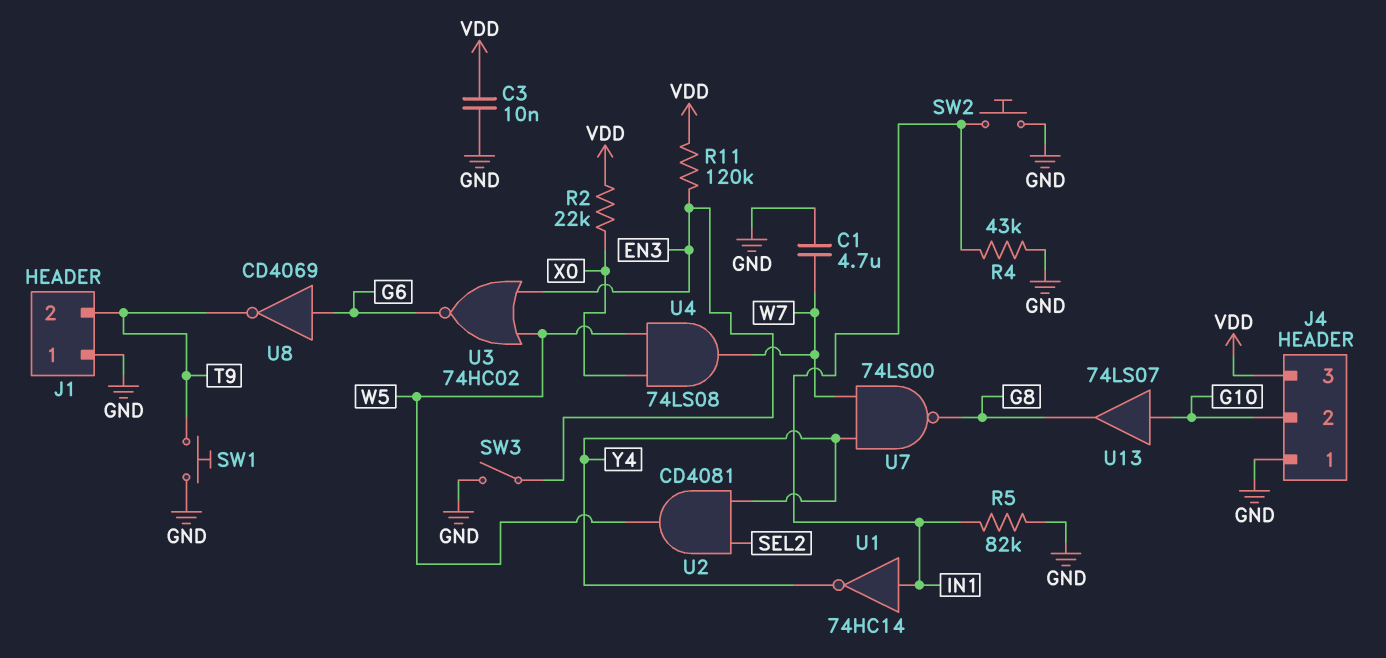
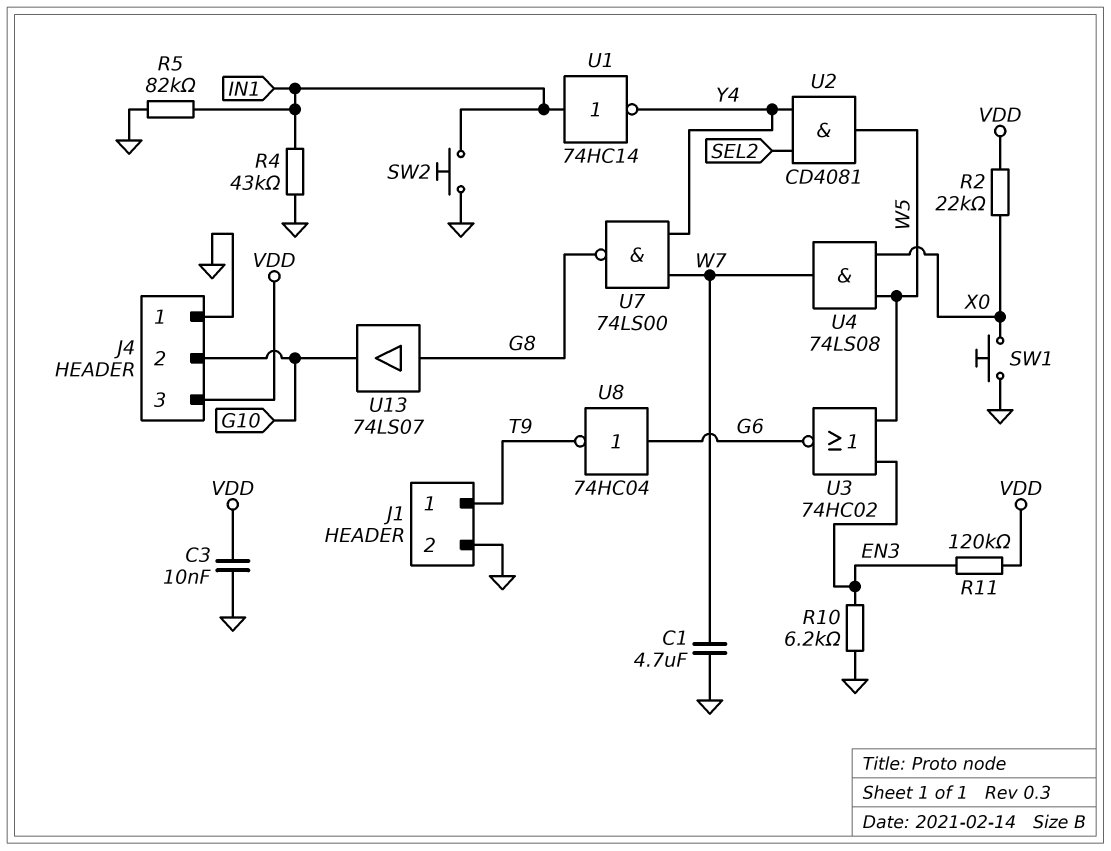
J1 pin 1: GND -> T9
J1 pin 2: T9 -> GND
R10: none -> 6.2k (EN3, GND)
SW1: button (GND, T9) -> button (GND, X0)
SW3: switch (EN3, GND) -> none
U8: NOT CD4069 (in G6, out T9) -> NOT 74HC04 (in G6, out T9)
U13: buffer 74LS07 (in G10, out G8) -> buffer 74LS07 (in G8, out G10)

